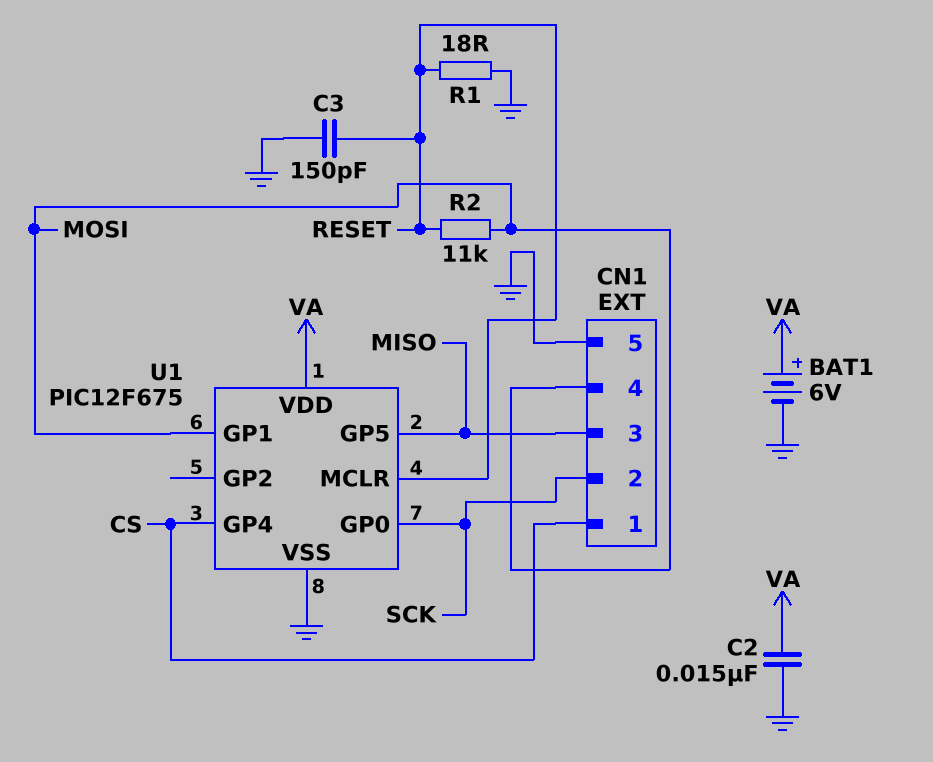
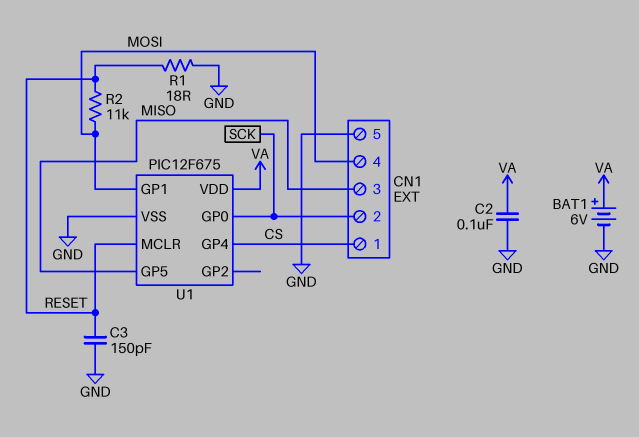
C2: 15nF (GND, VA) -> 100nF (GND, VA)

